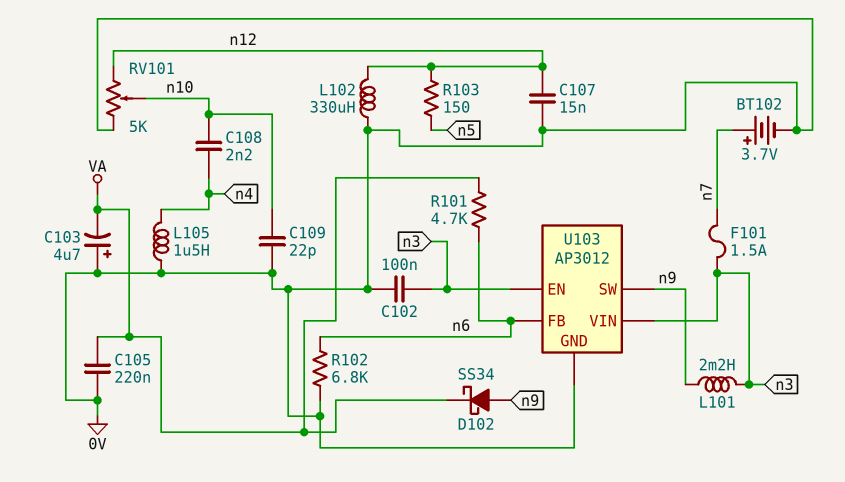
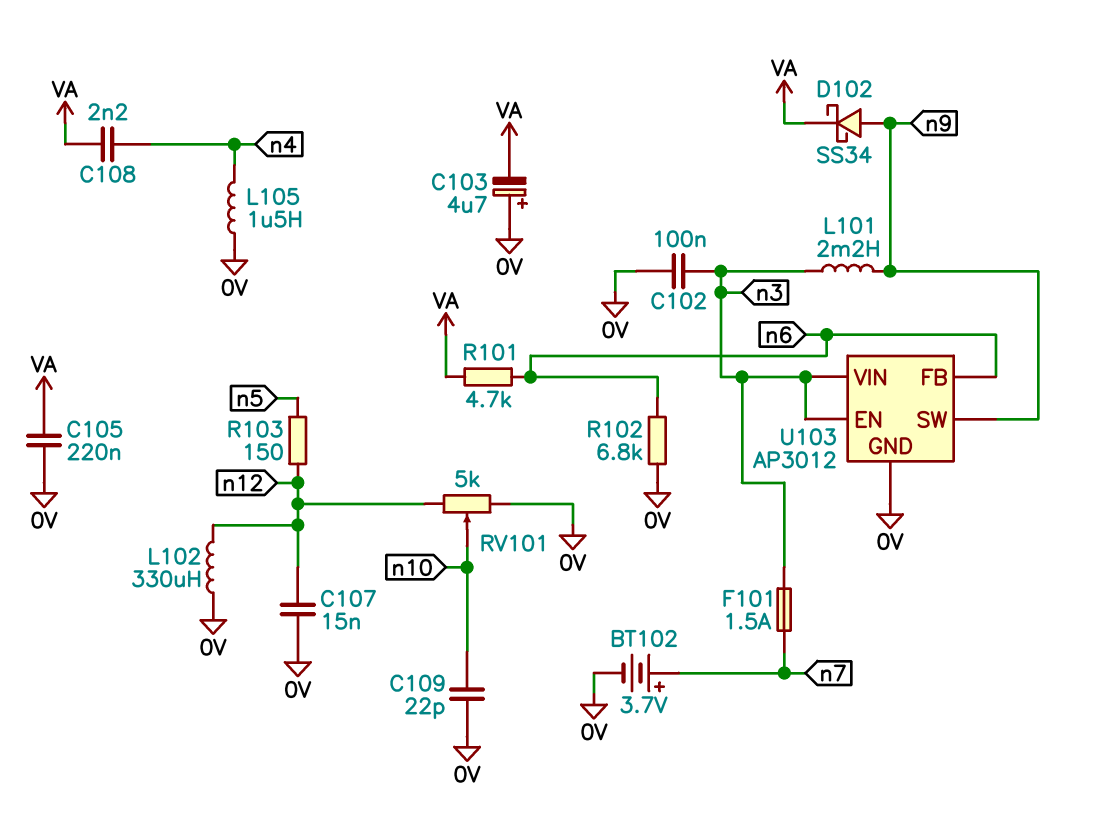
C108: 2.2nF (n4, n10) -> 2.2nF (VA, n4)

